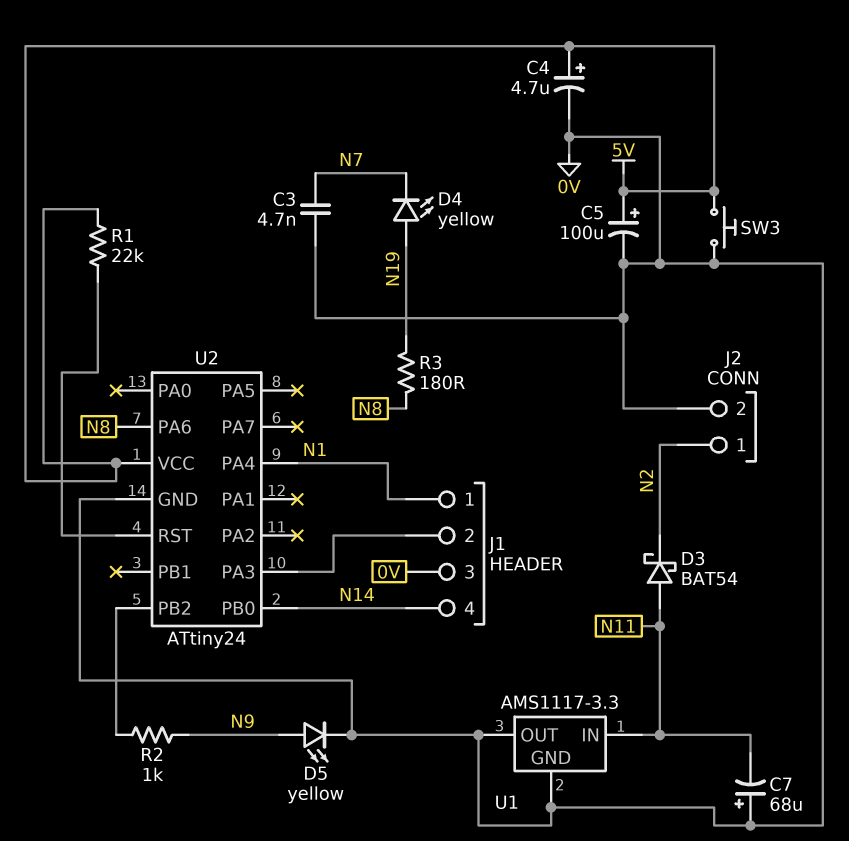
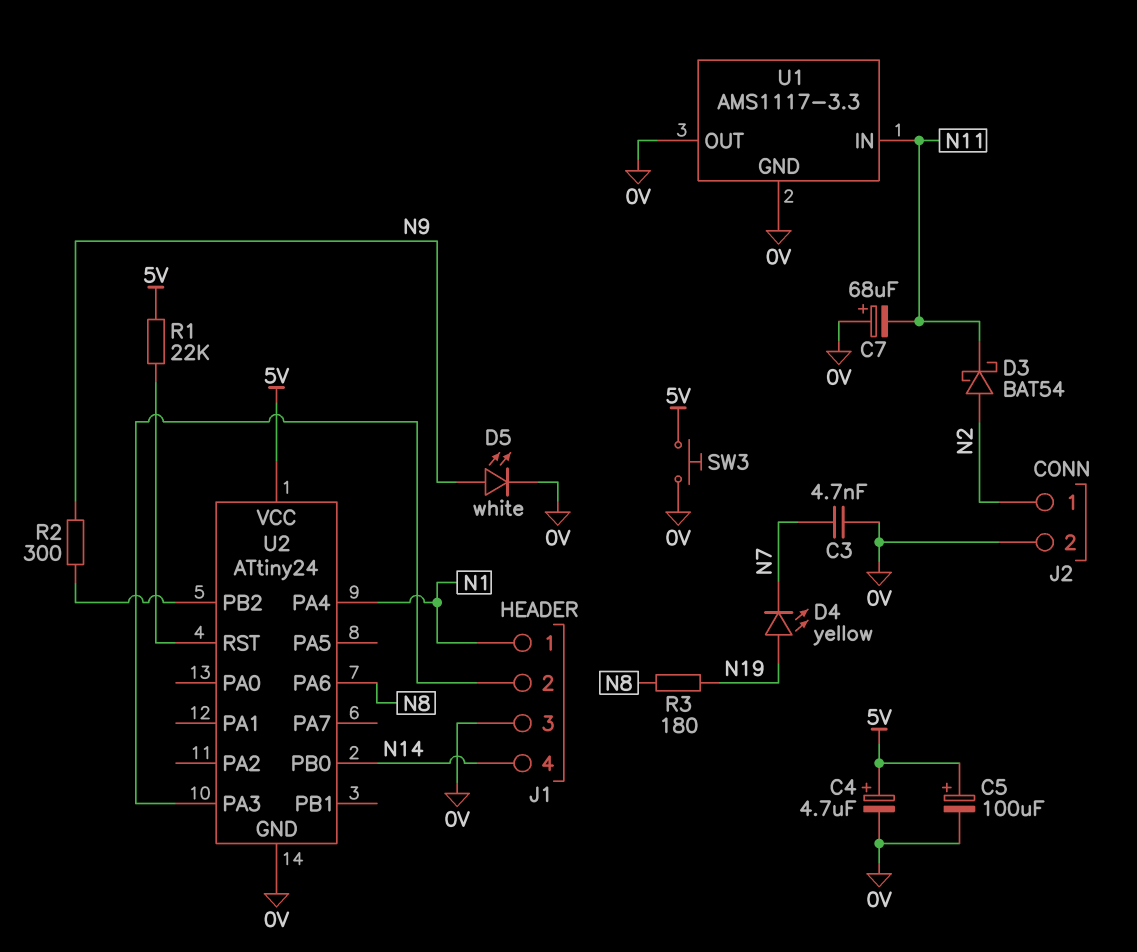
D3: schottky BAT54 (A N11, K N2) -> schottky BAT54 (A N2, K N11)
D5: LED yellow (A N9, K 0V) -> LED white (A N9, K 0V)
R2: 1k (N9, U2/PB2) -> 300 (N9, U2/PB2)

